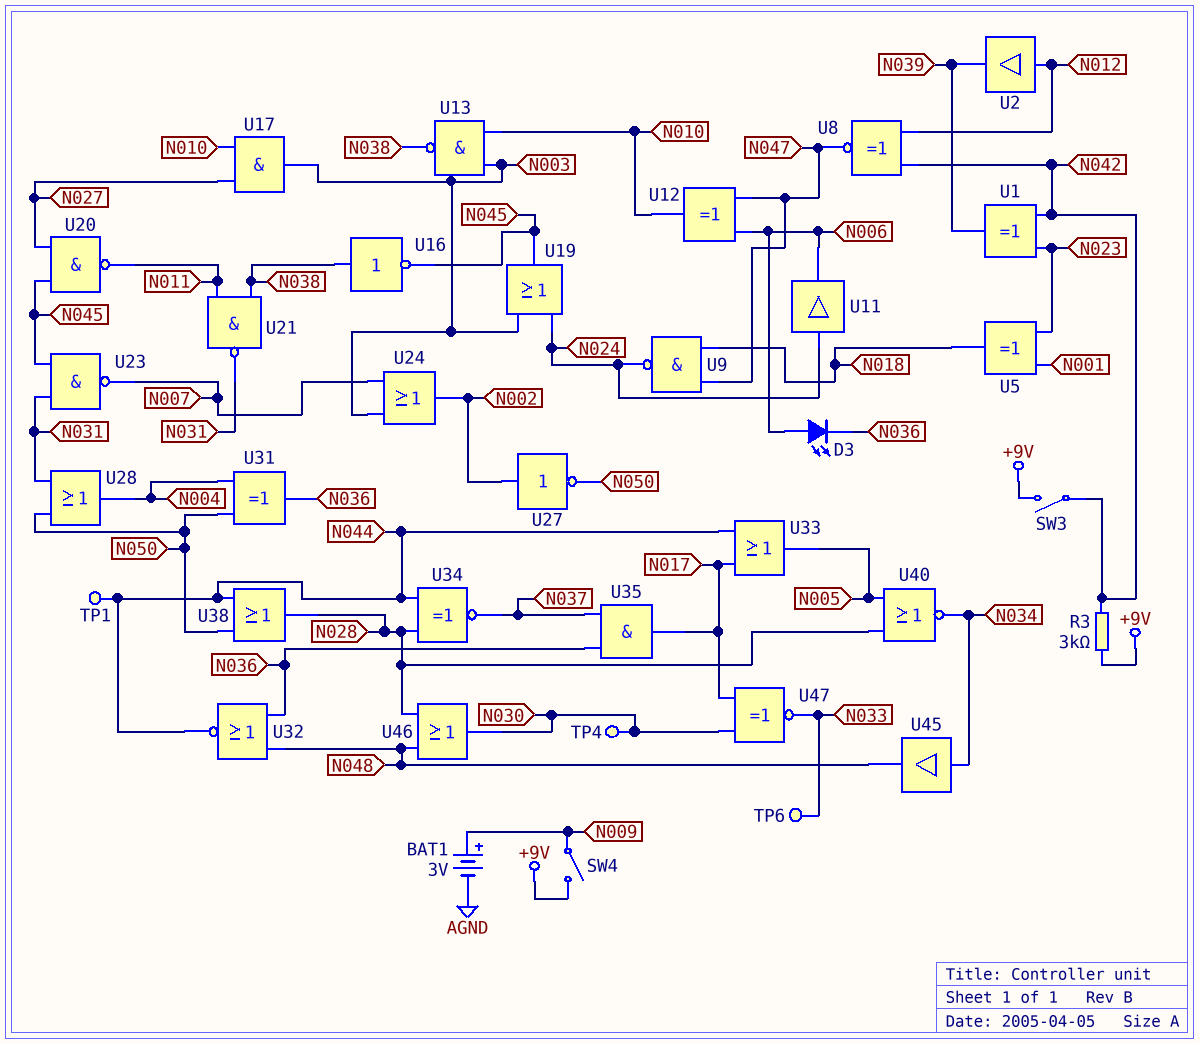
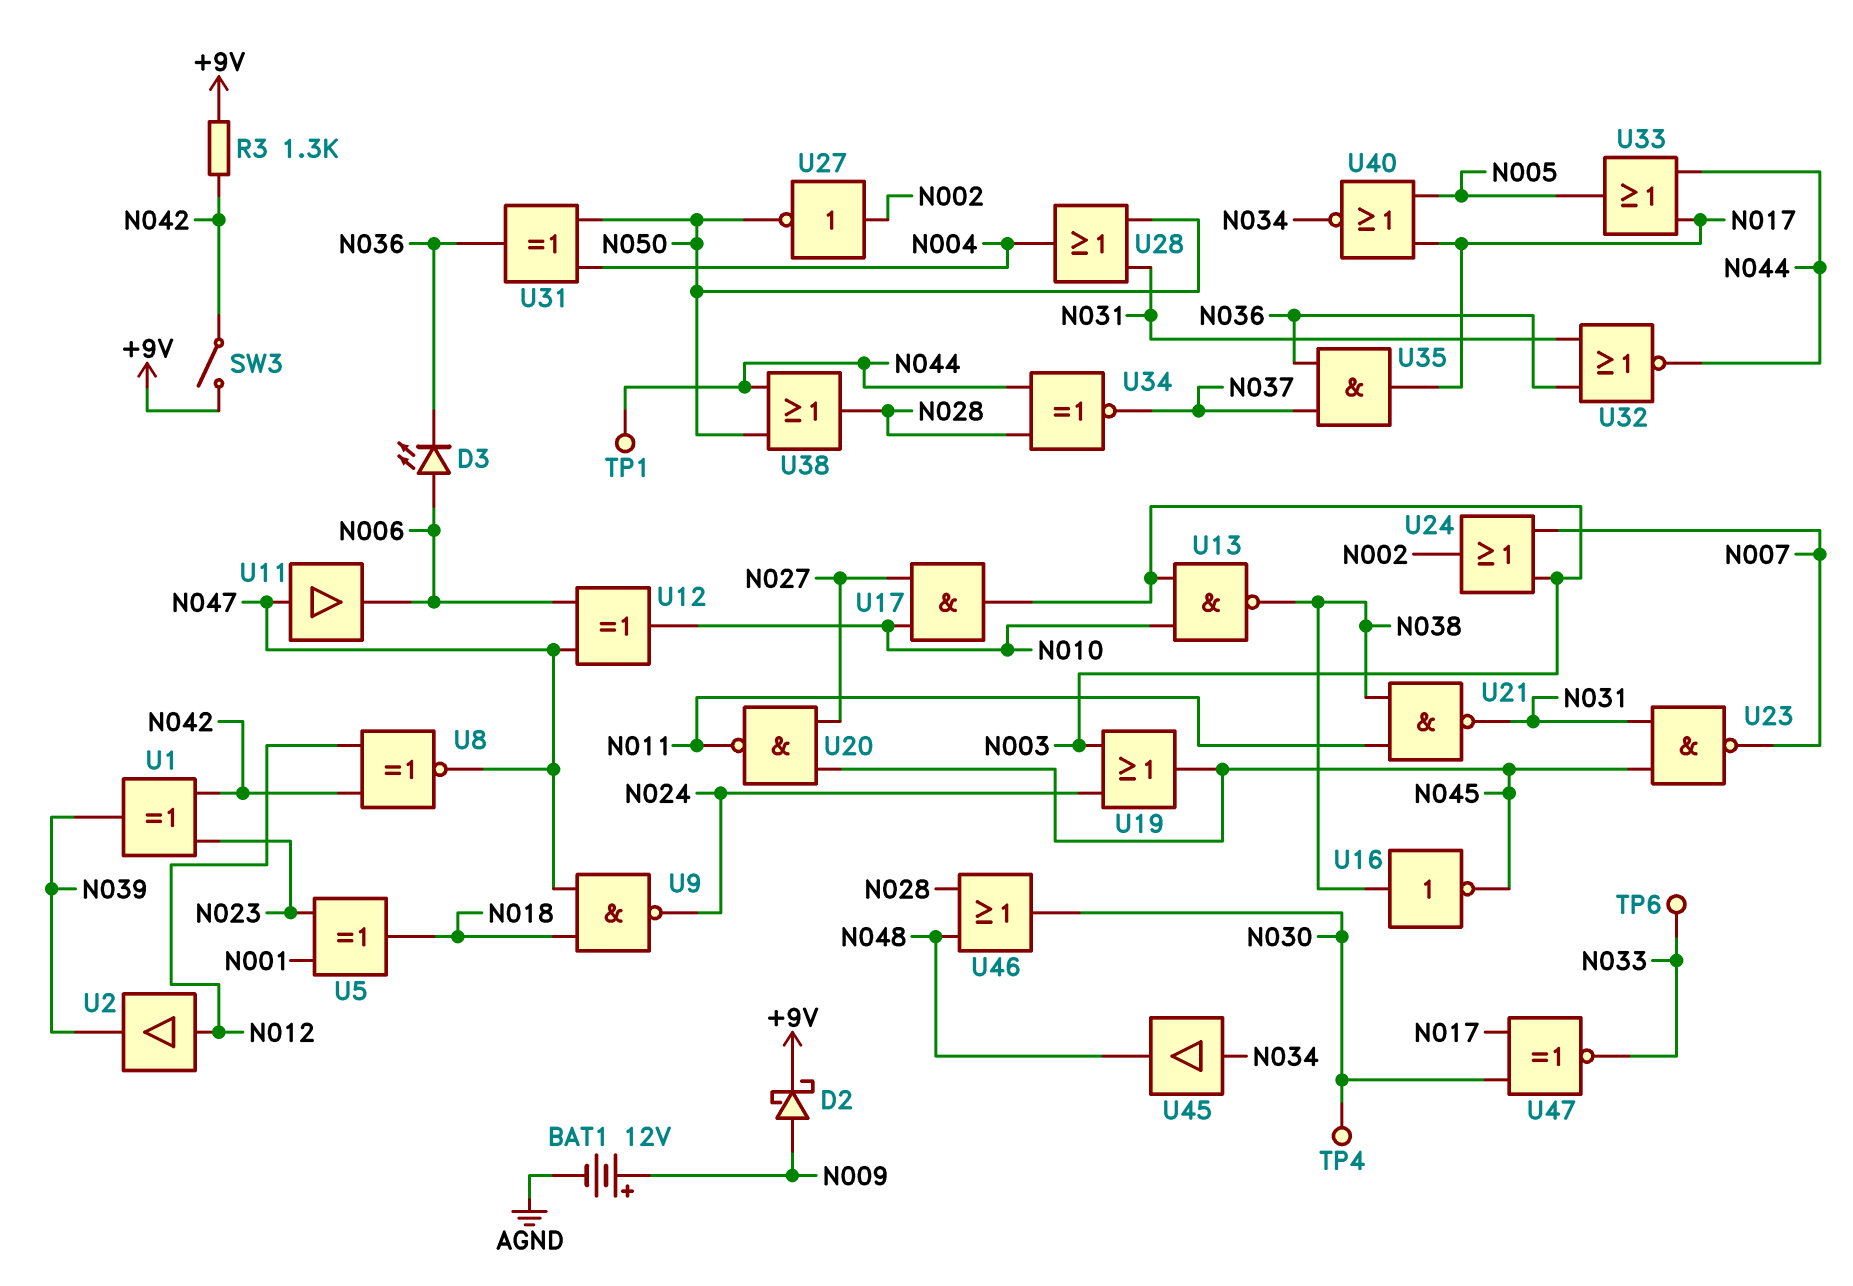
BAT1: 3V (plus N009, minus AGND) -> 12V (plus N009, minus AGND)
D2: none -> schottky (A N009, K +9V)
R3: 3k (+9V, N042) -> 1.3k (+9V, N042)
SW4: switch (+9V, N009) -> none
U11: buffer (in N024, out N006) -> buffer (in N047, out N006)
U32: NOR (in N036, in N048, out N044) -> NOR (in N031, in N036, out N044)
U40: NOR (in N005, in N028, out N034) -> NOR (in N005, in N017, out N034)

